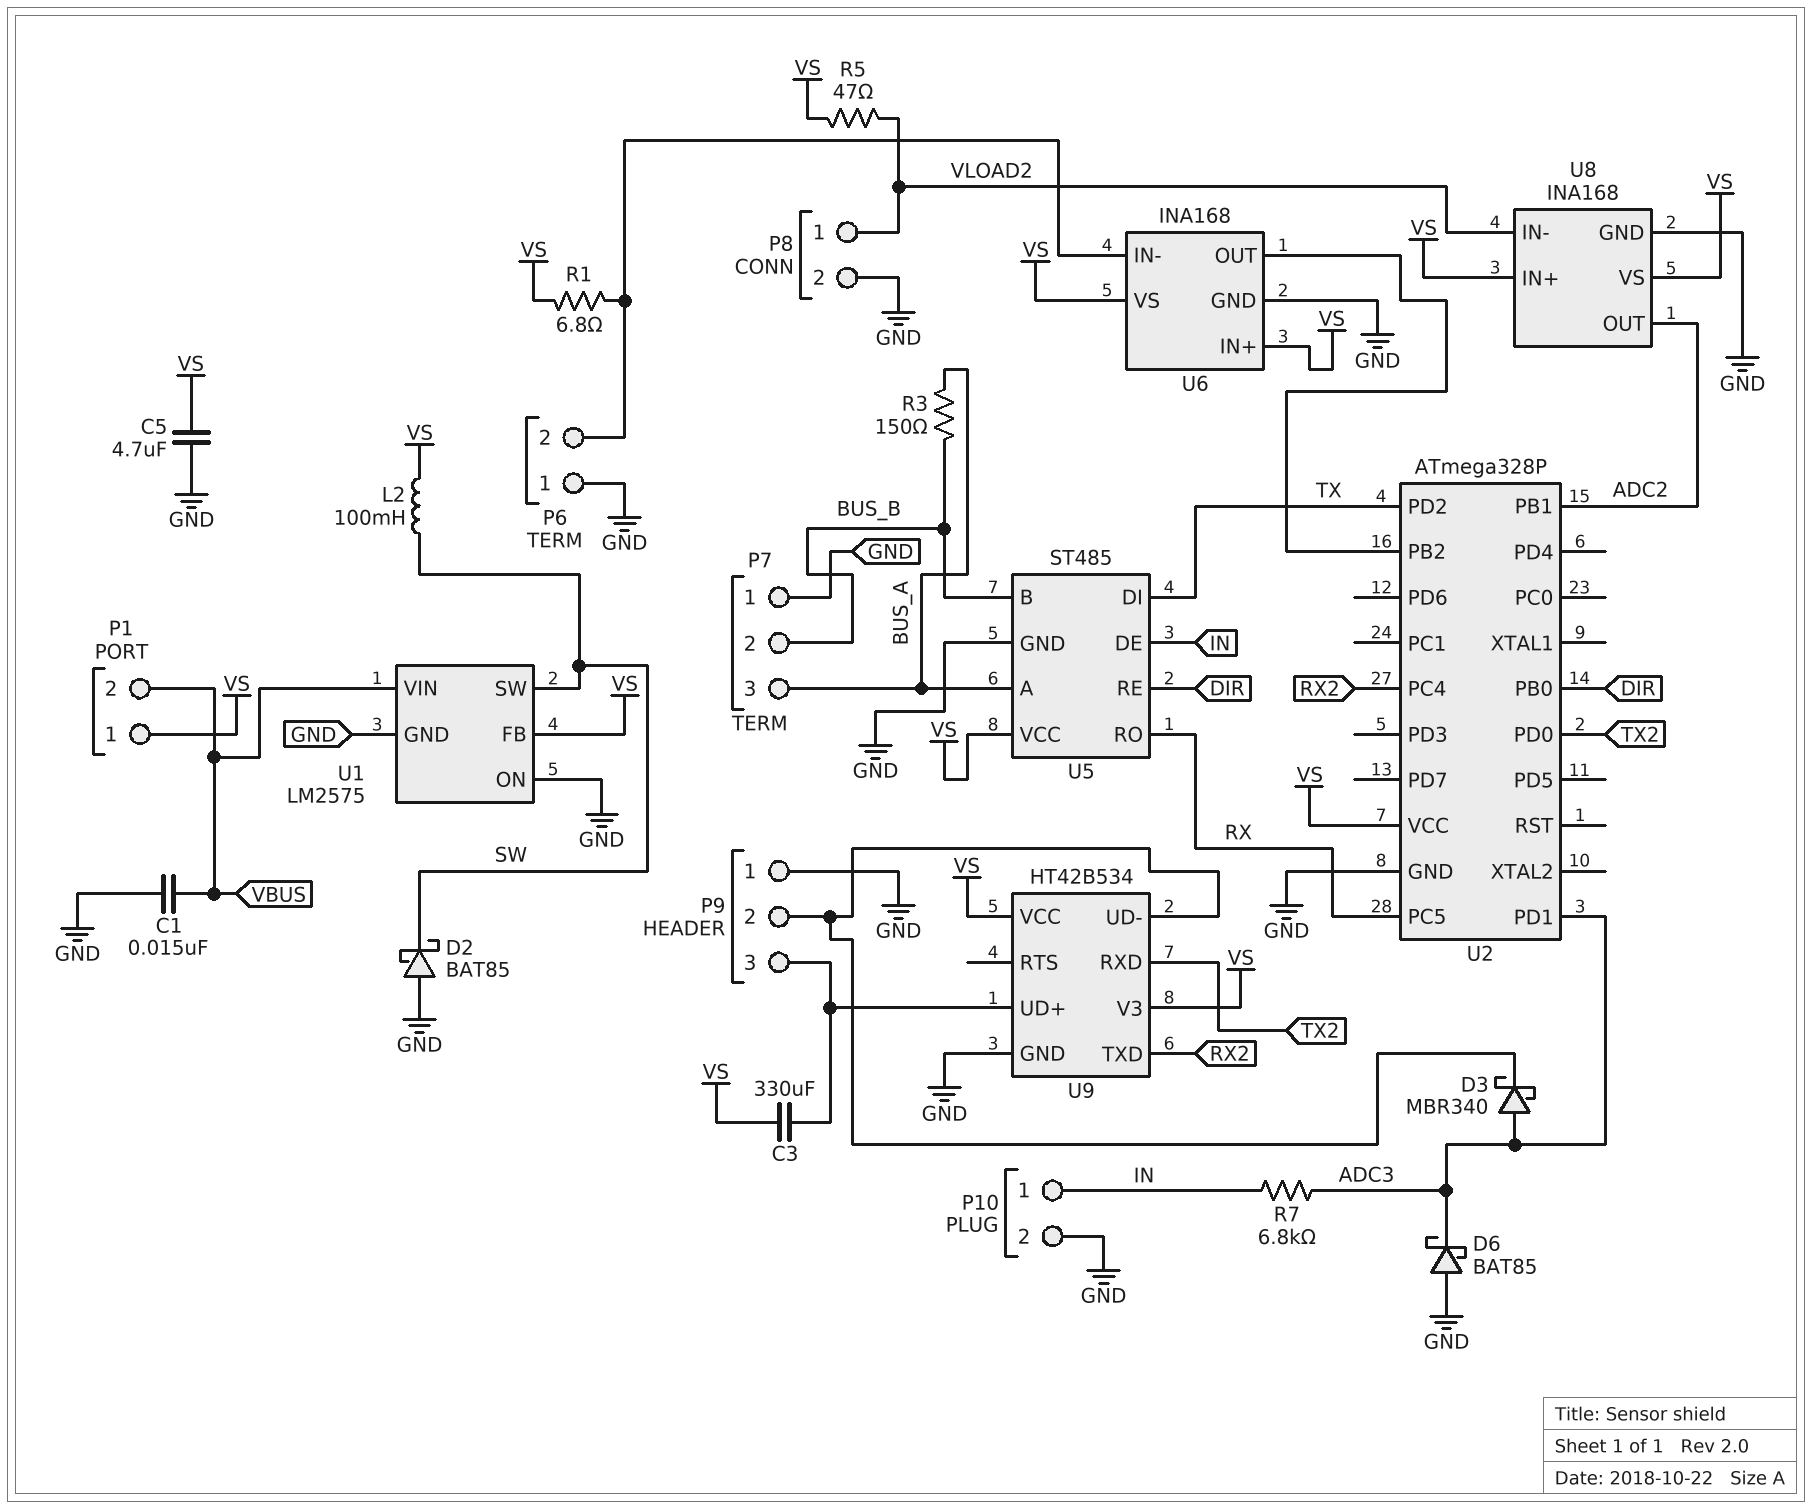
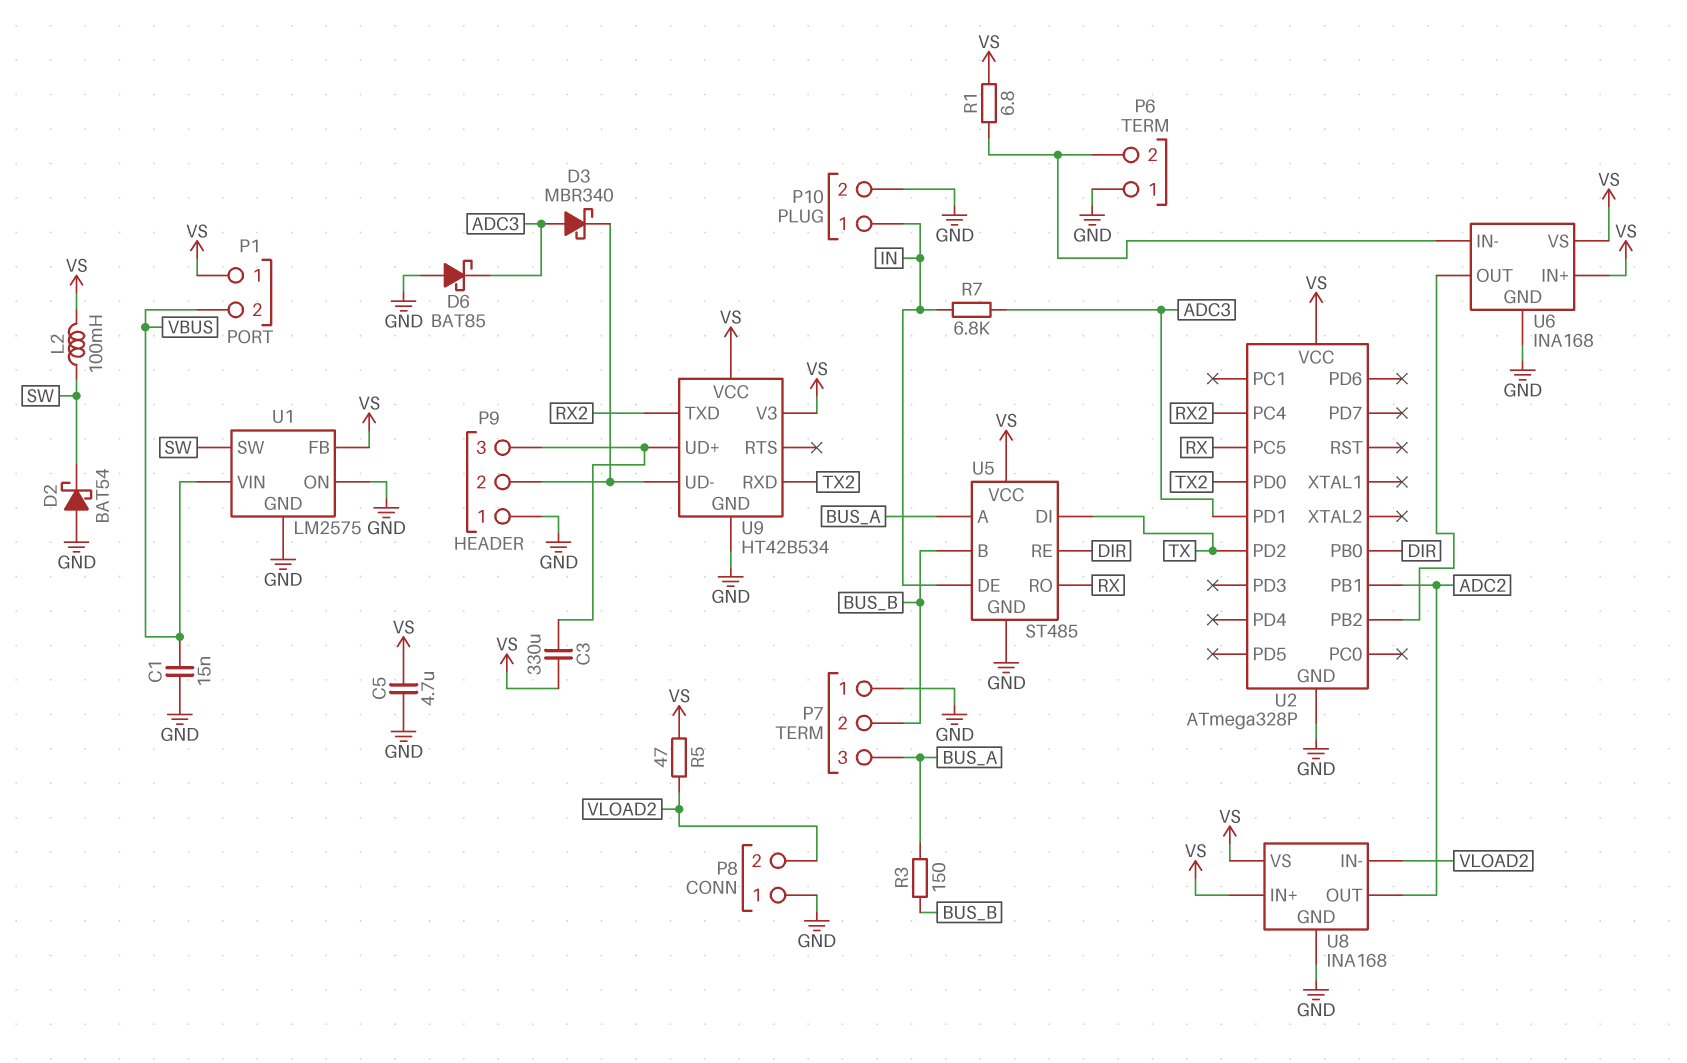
D2: schottky BAT85 (A GND, K SW) -> schottky BAT54 (A GND, K SW)
P8 pin 1: VLOAD2 -> GND
P8 pin 2: GND -> VLOAD2

